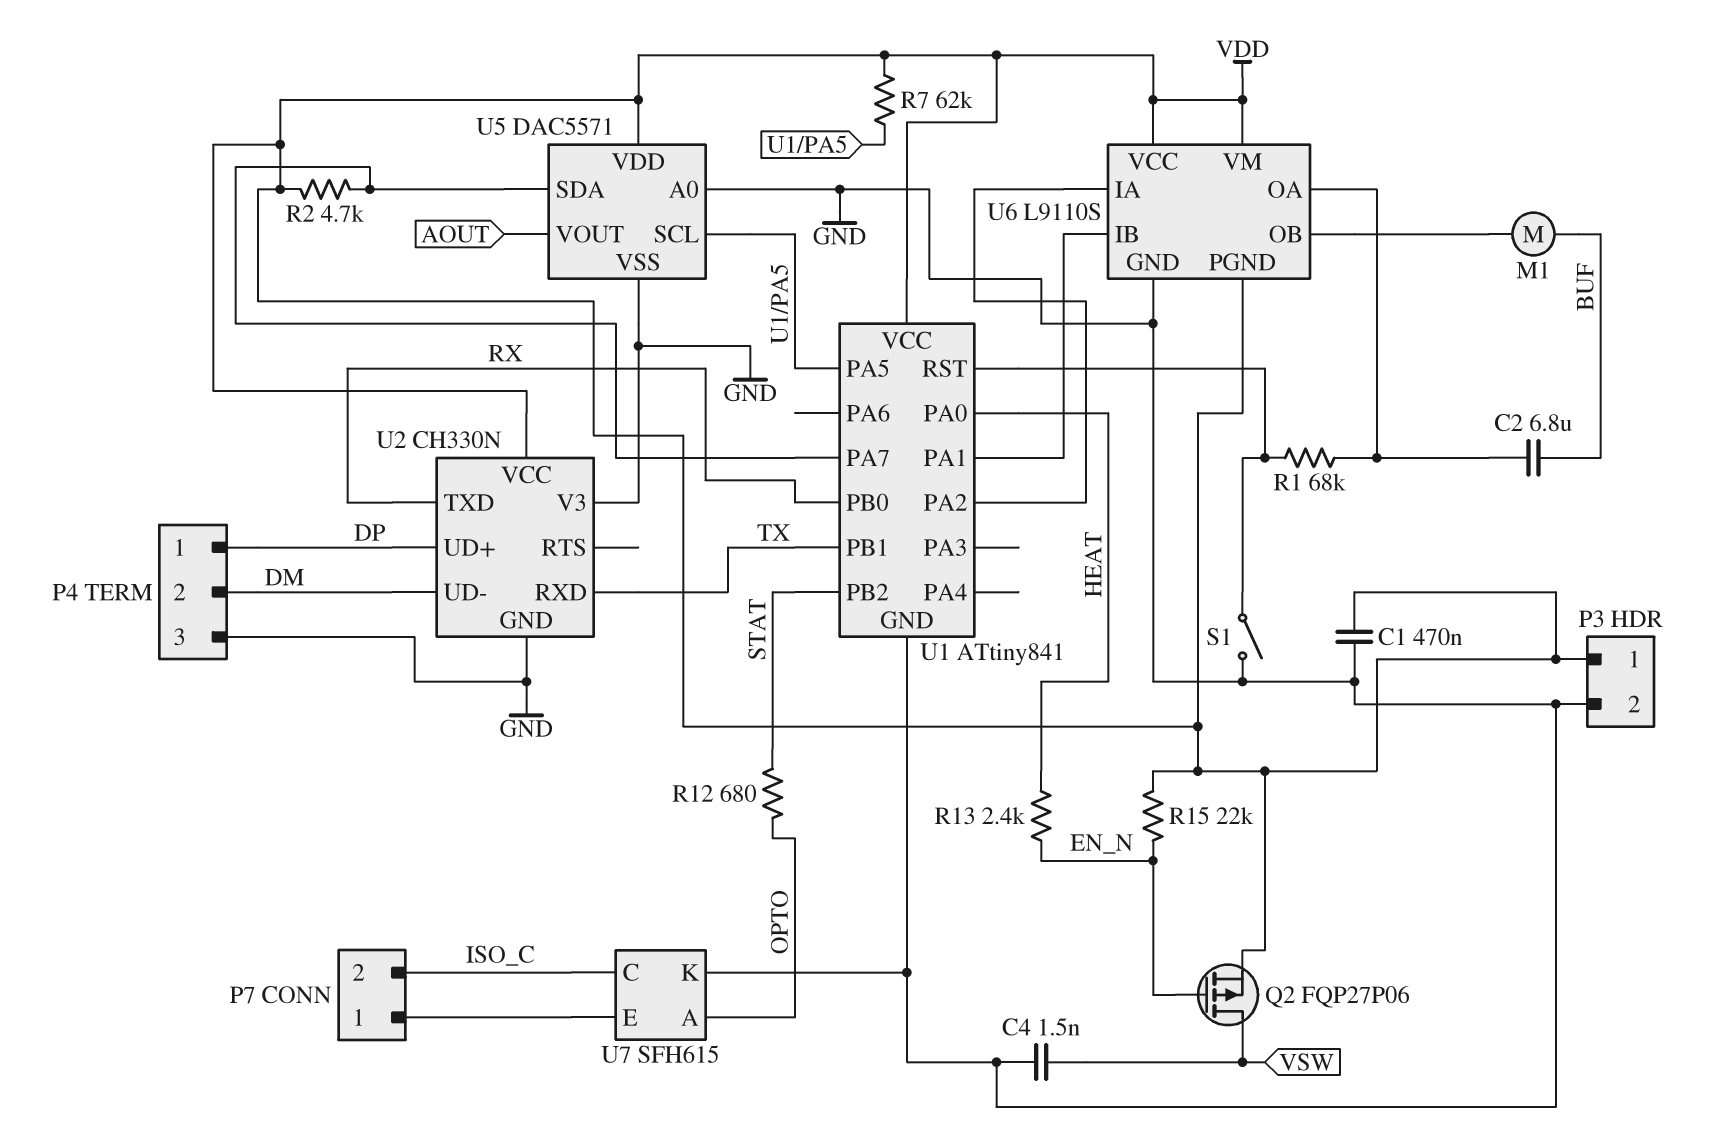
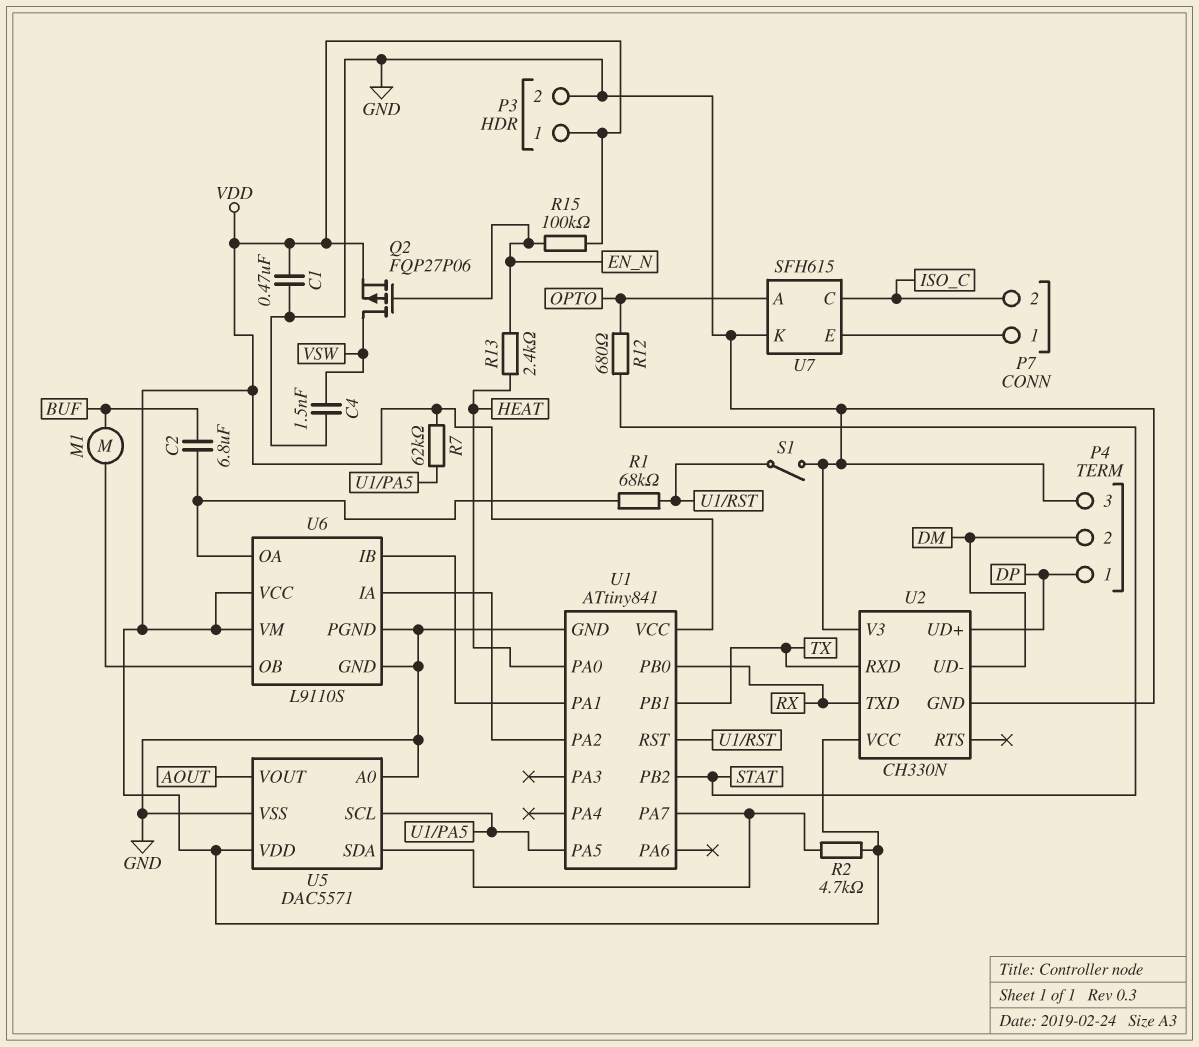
R15: 22k (EN_N, VDD) -> 100k (EN_N, VDD)
U6 pin PGND: VDD -> GND

